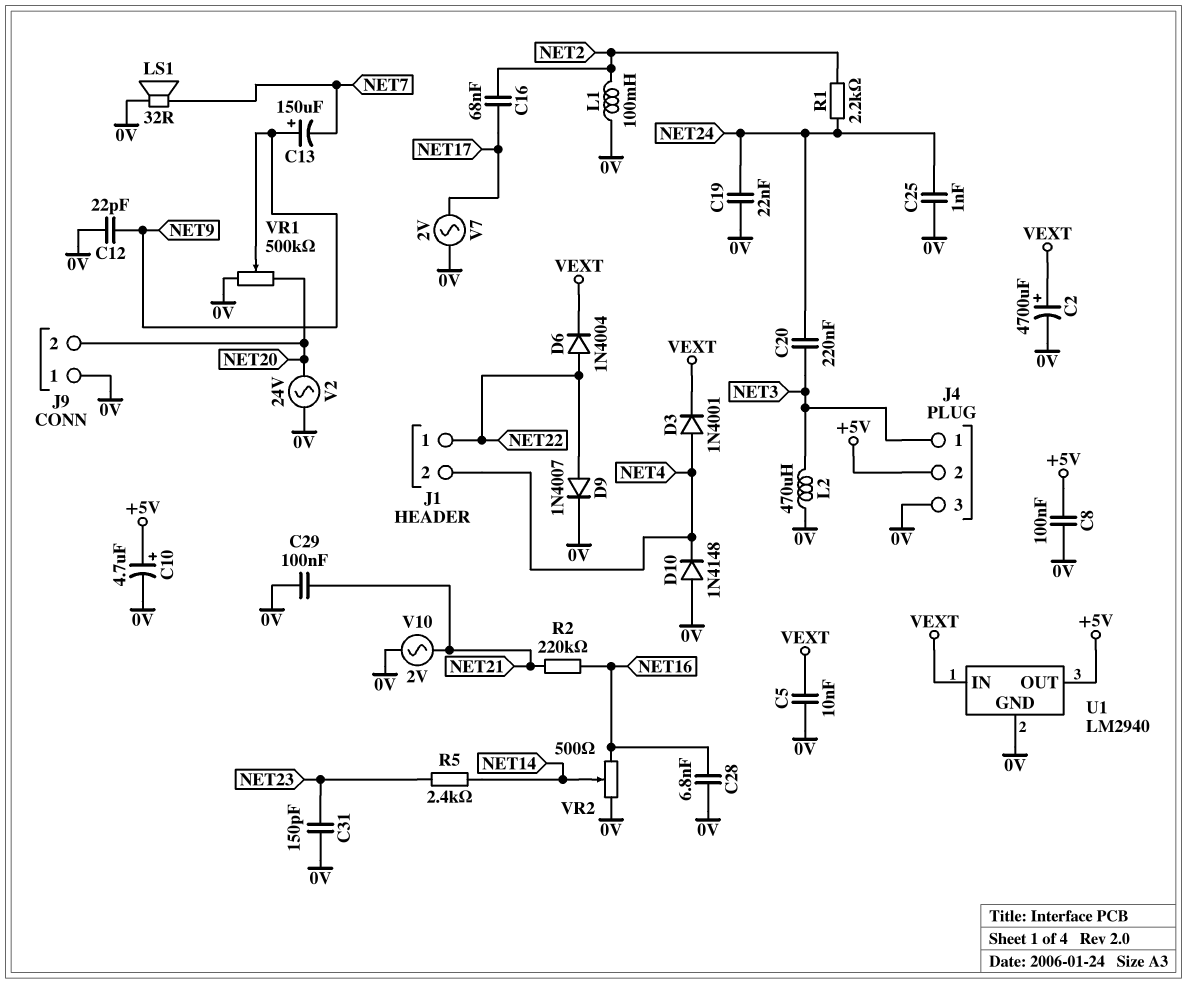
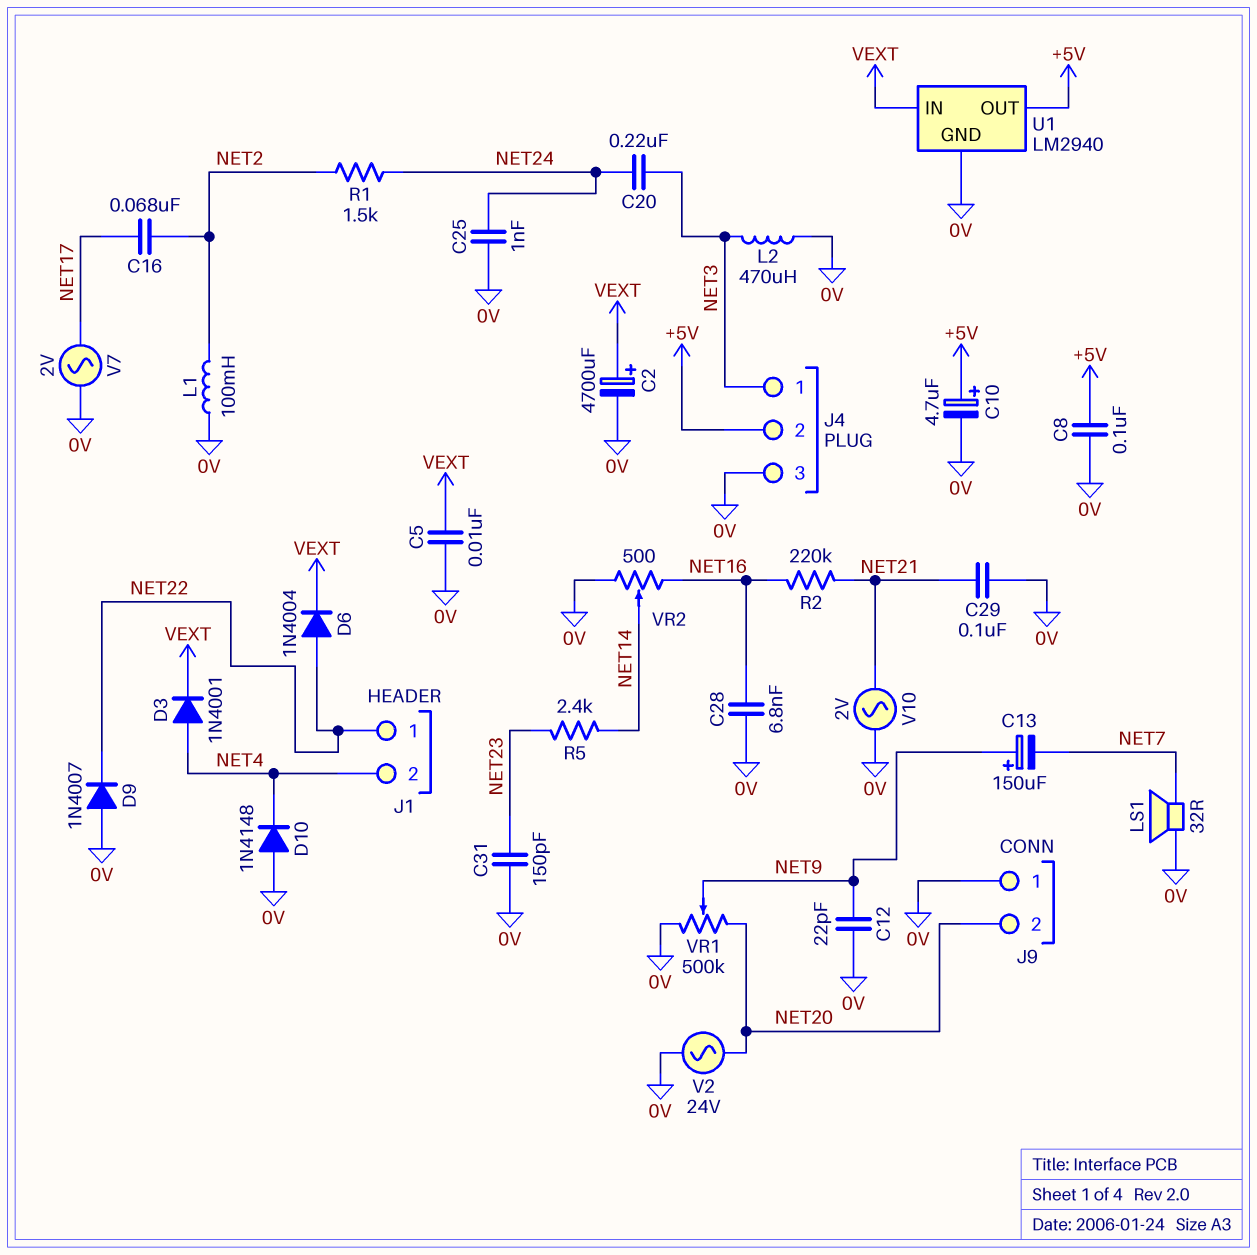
C19: 22nF (0V, NET24) -> none
D9: diode 1N4007 (A NET22, K 0V) -> diode 1N4007 (A 0V, K NET22)
R1: 2.2k (NET2, NET24) -> 1.5k (NET2, NET24)

